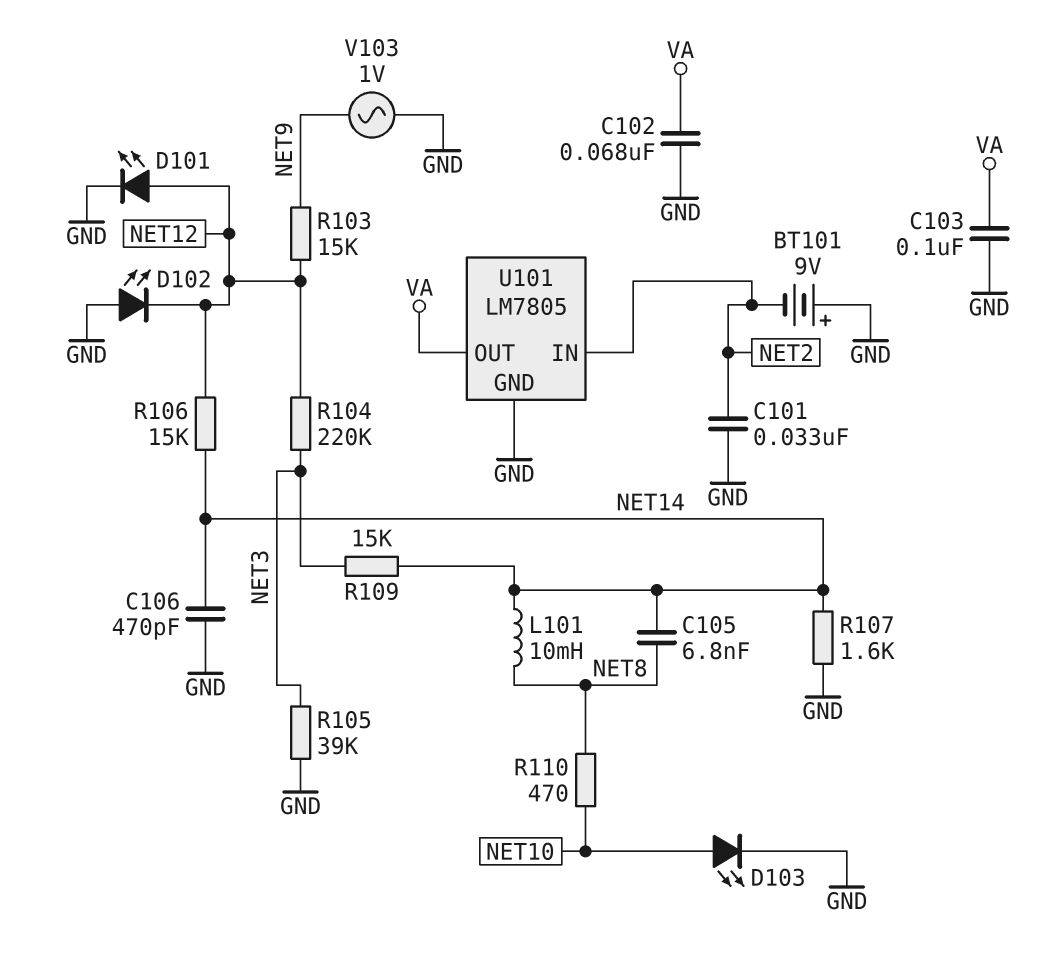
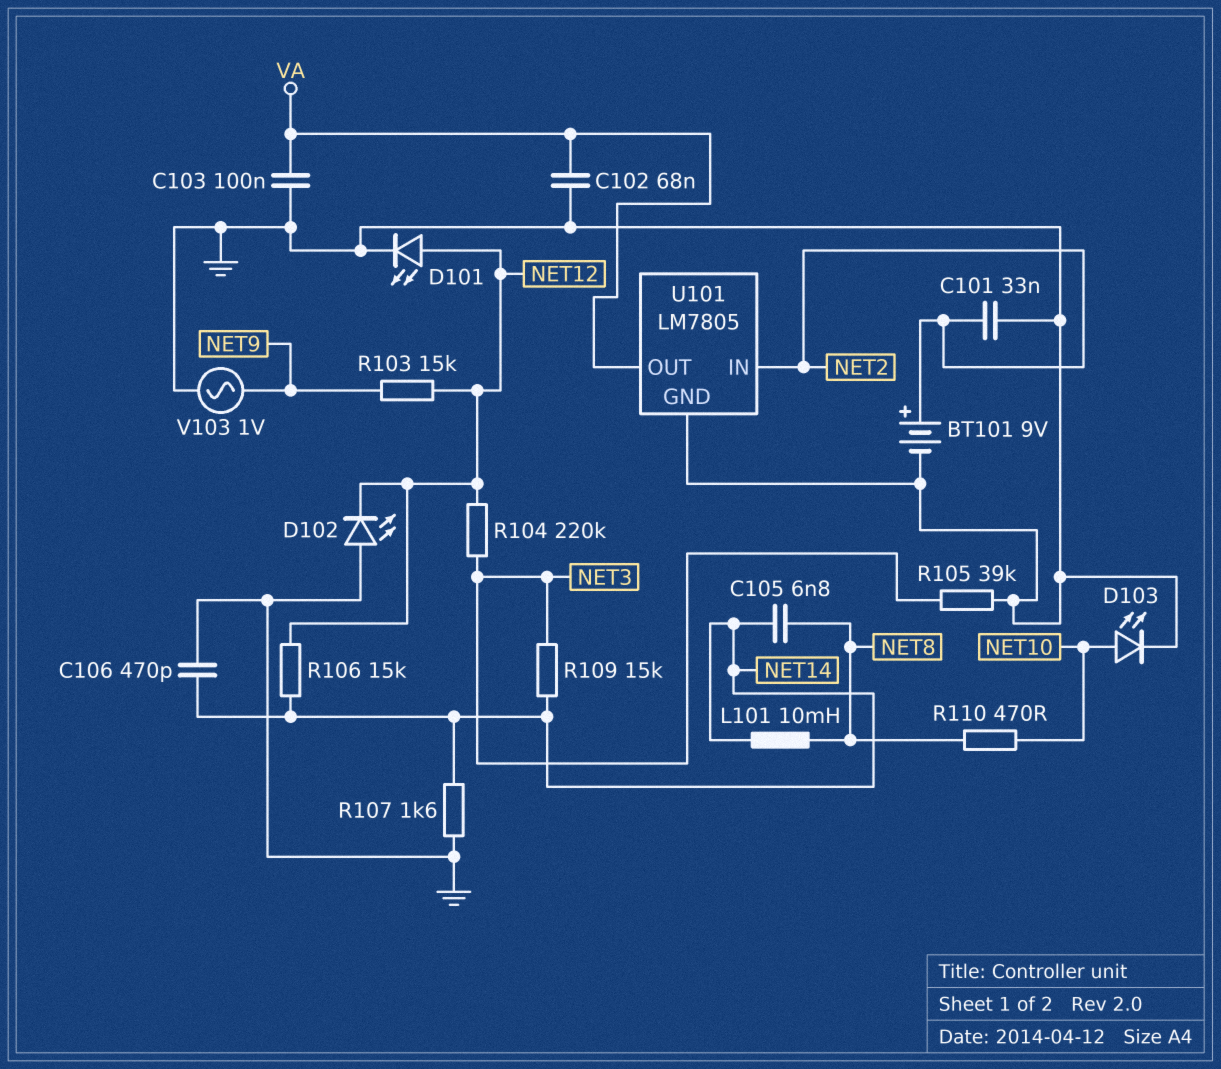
BT101: 9V (plus GND, minus NET2) -> 9V (plus NET2, minus GND)

